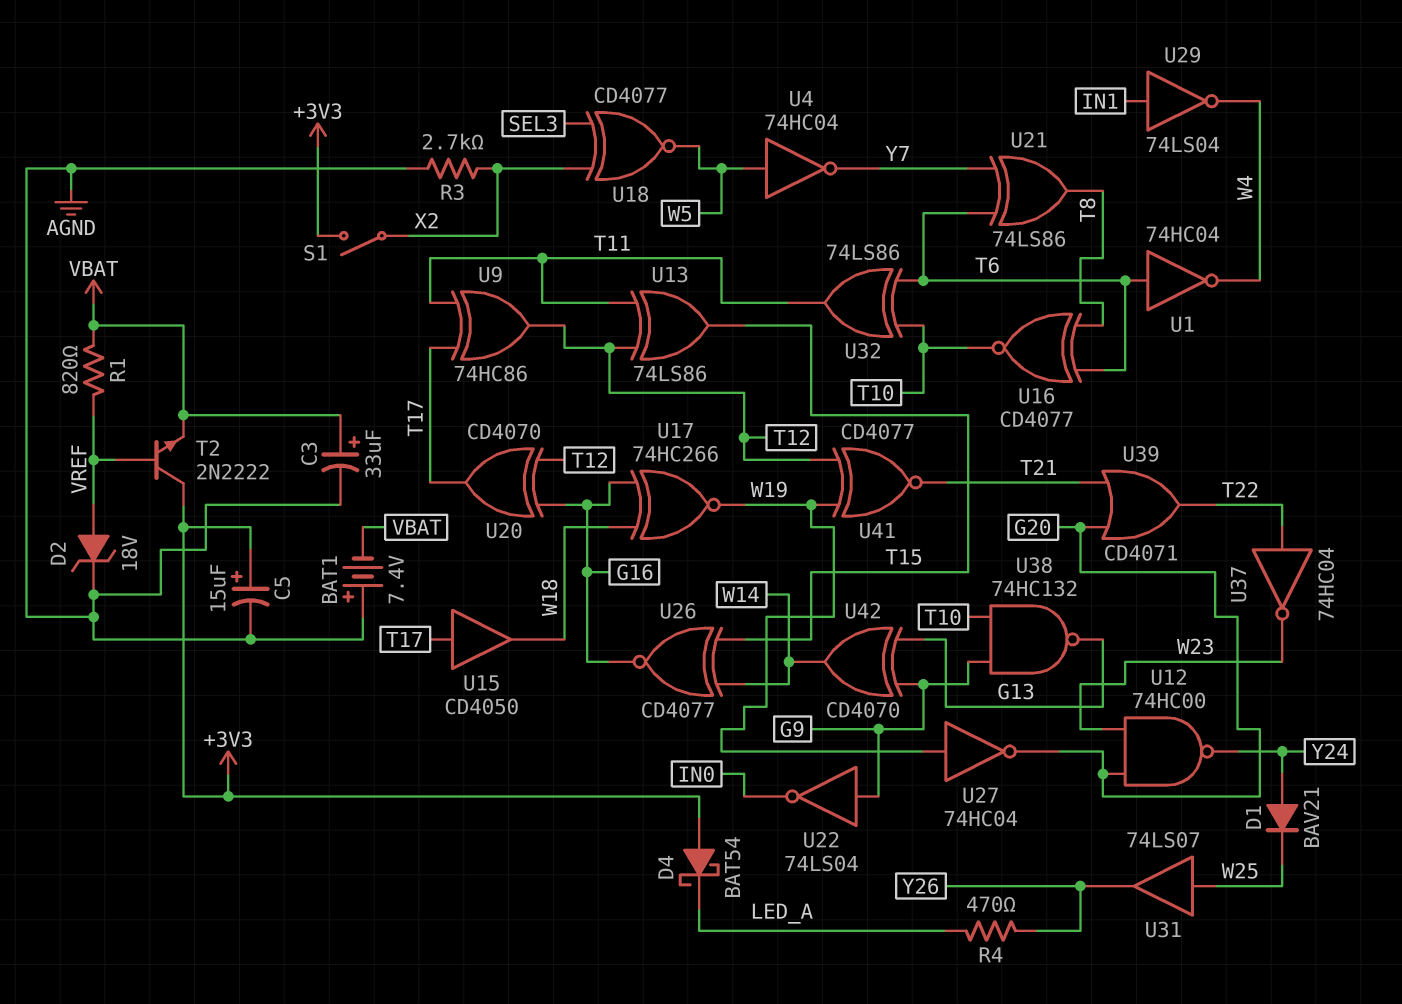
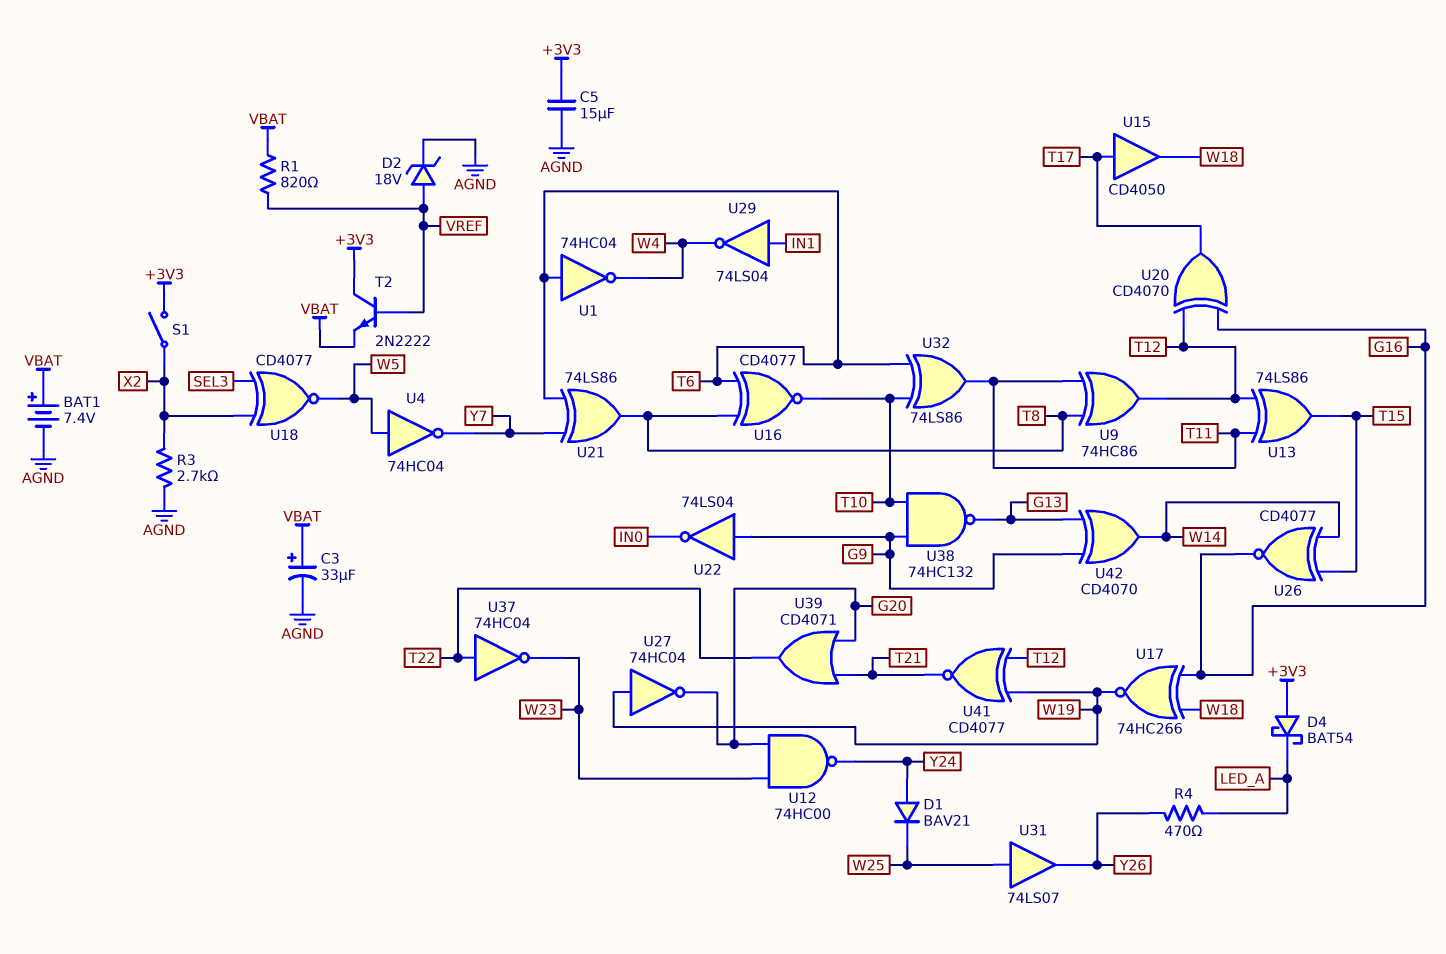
BAT1: 7.4V (plus AGND, minus VBAT) -> 7.4V (plus VBAT, minus AGND)
C5: 15uF (plus +3V3, minus AGND) -> 15uF (+3V3, AGND)
U9: XOR 74HC86 (in T11, in T17, out T12) -> XOR 74HC86 (in T8, in T11, out T12)

